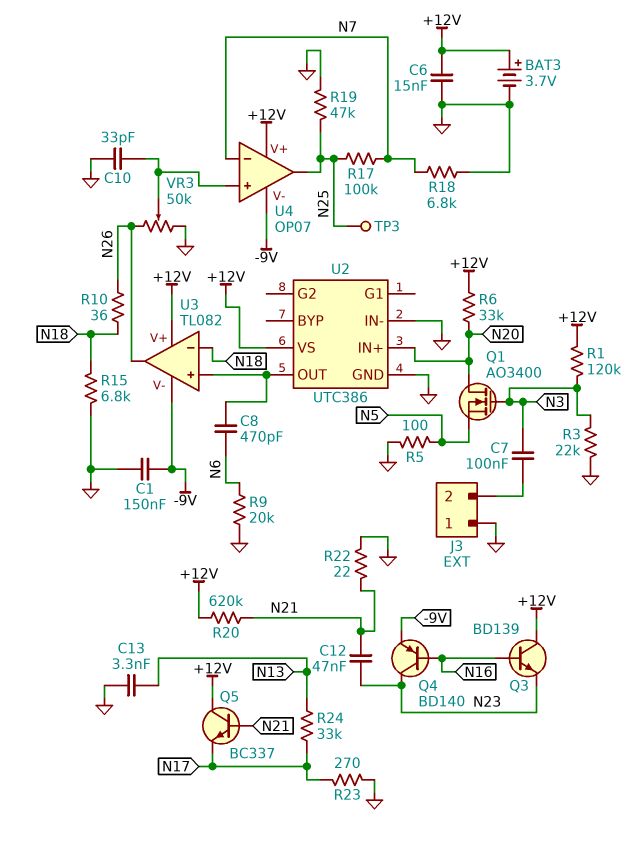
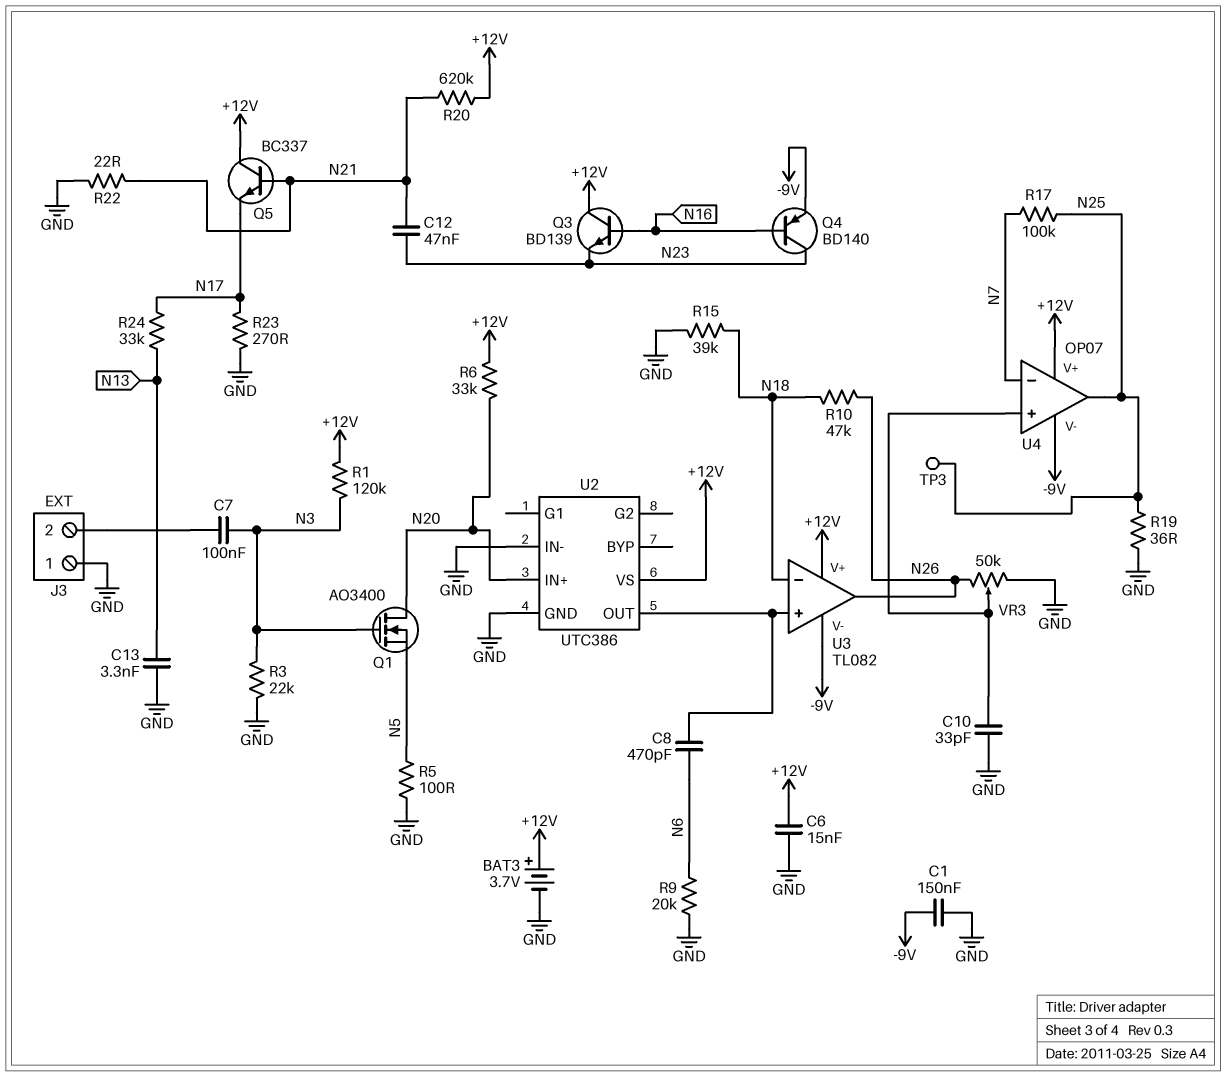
R10: 36 (N18, N26) -> 47k (N18, N26)
R15: 6.8k (GND, N18) -> 39k (GND, N18)
R18: 6.8k (GND, N7) -> none
R19: 47k (GND, N25) -> 36 (GND, N25)

